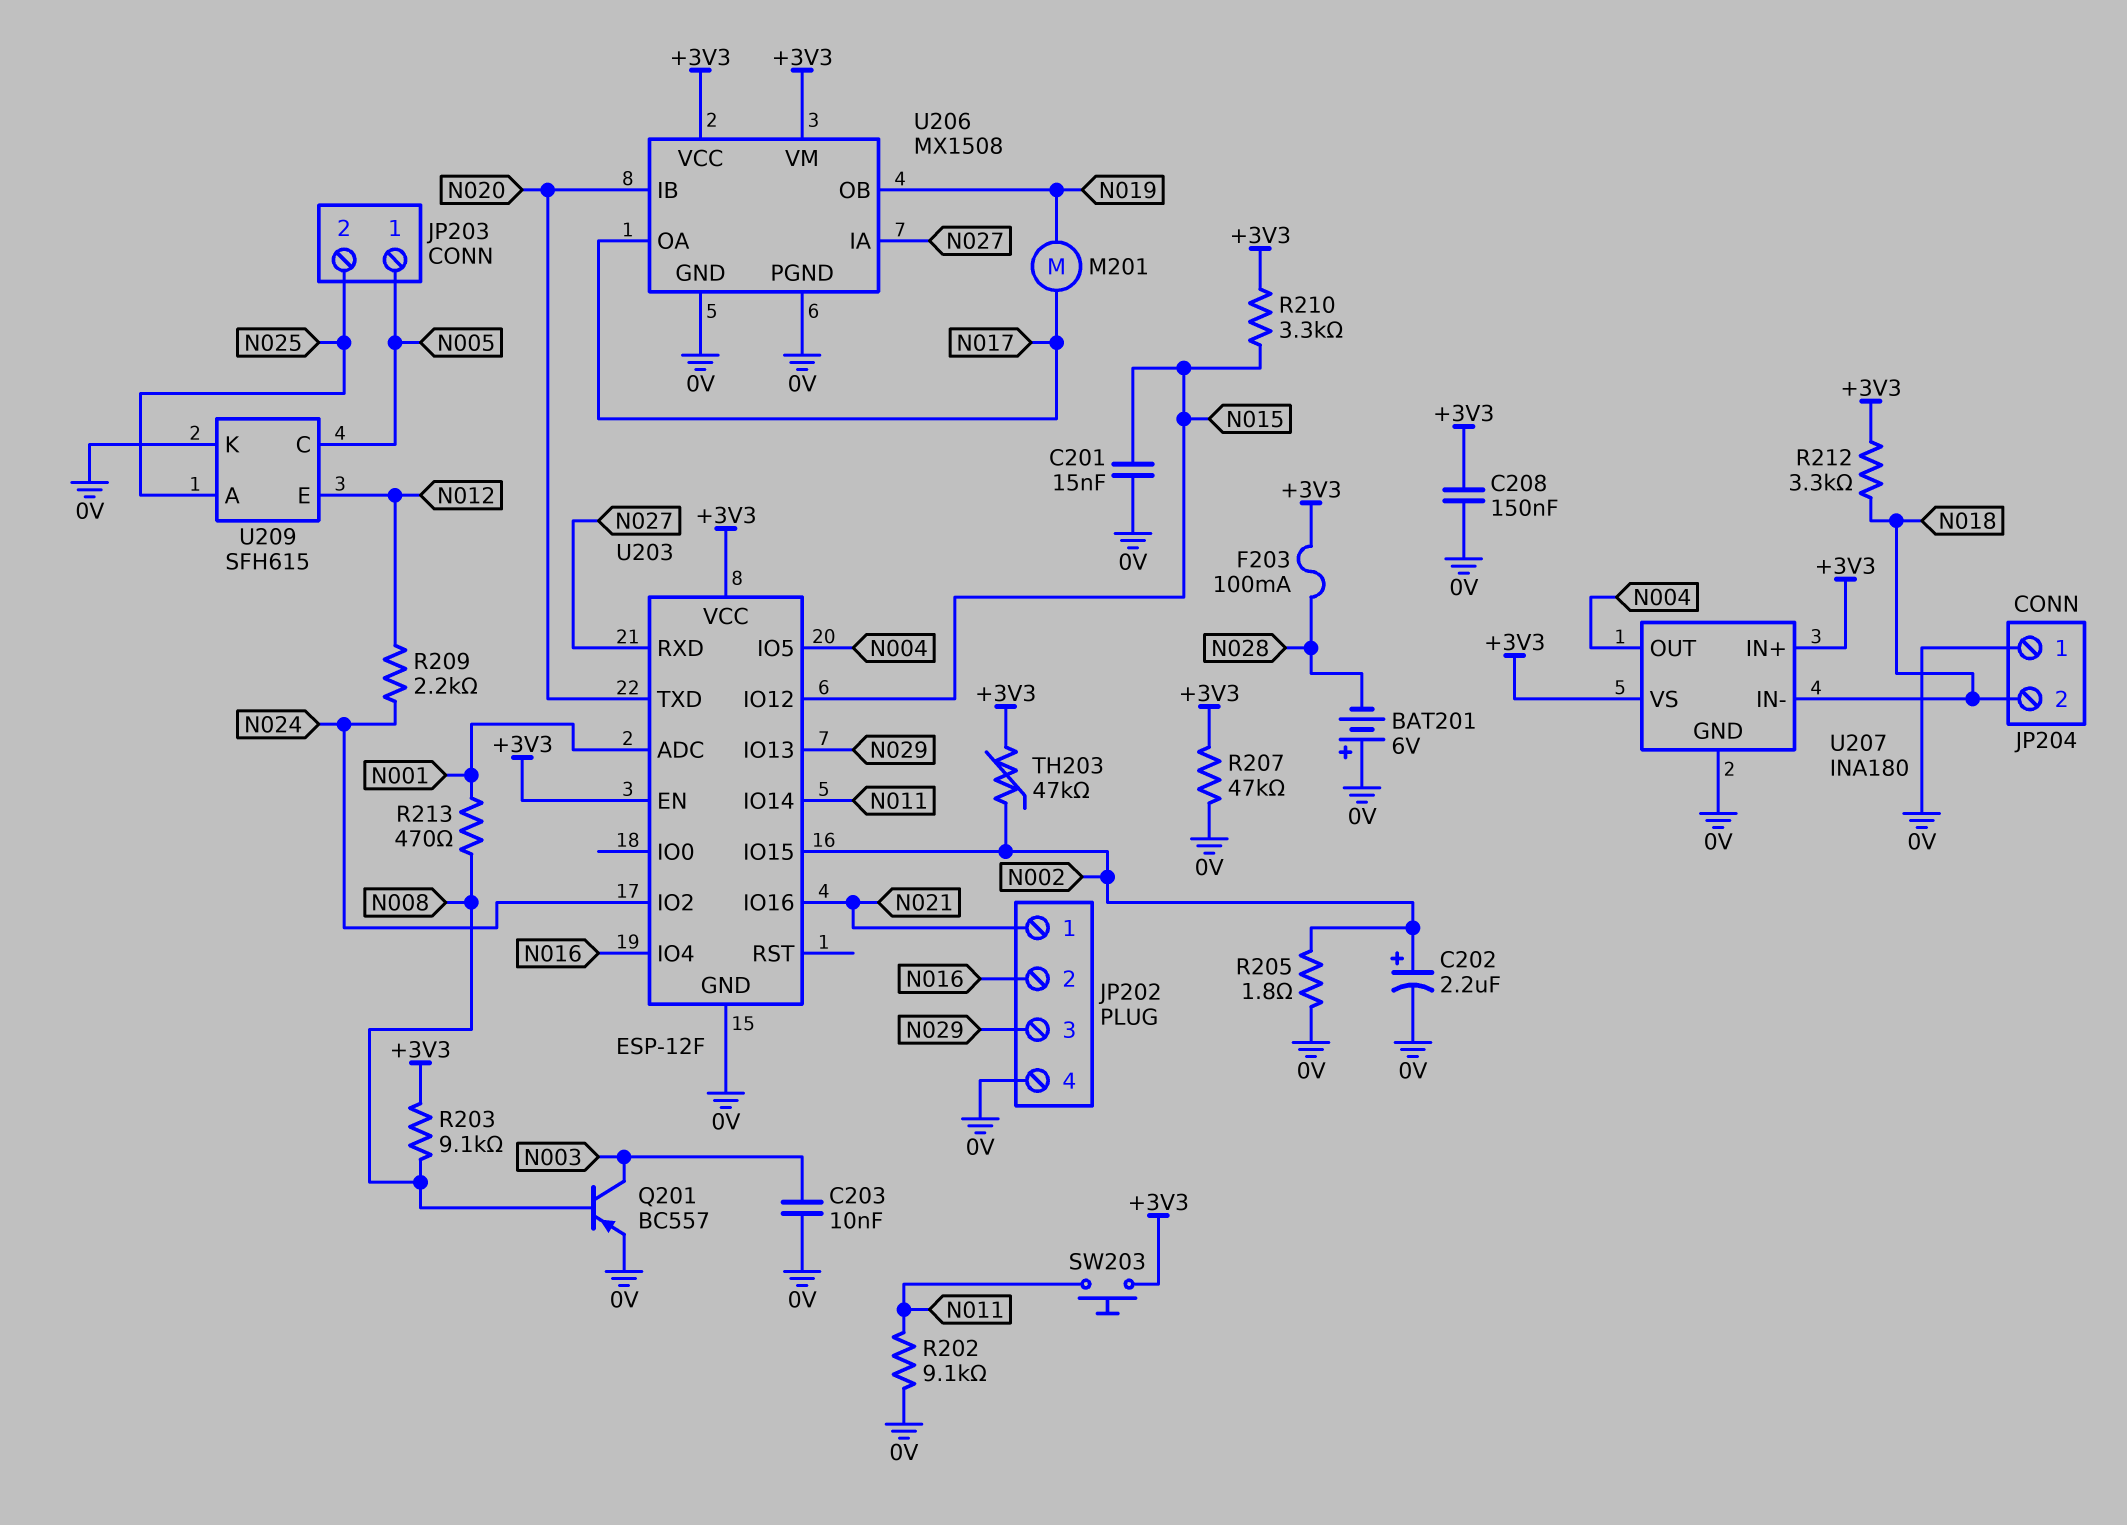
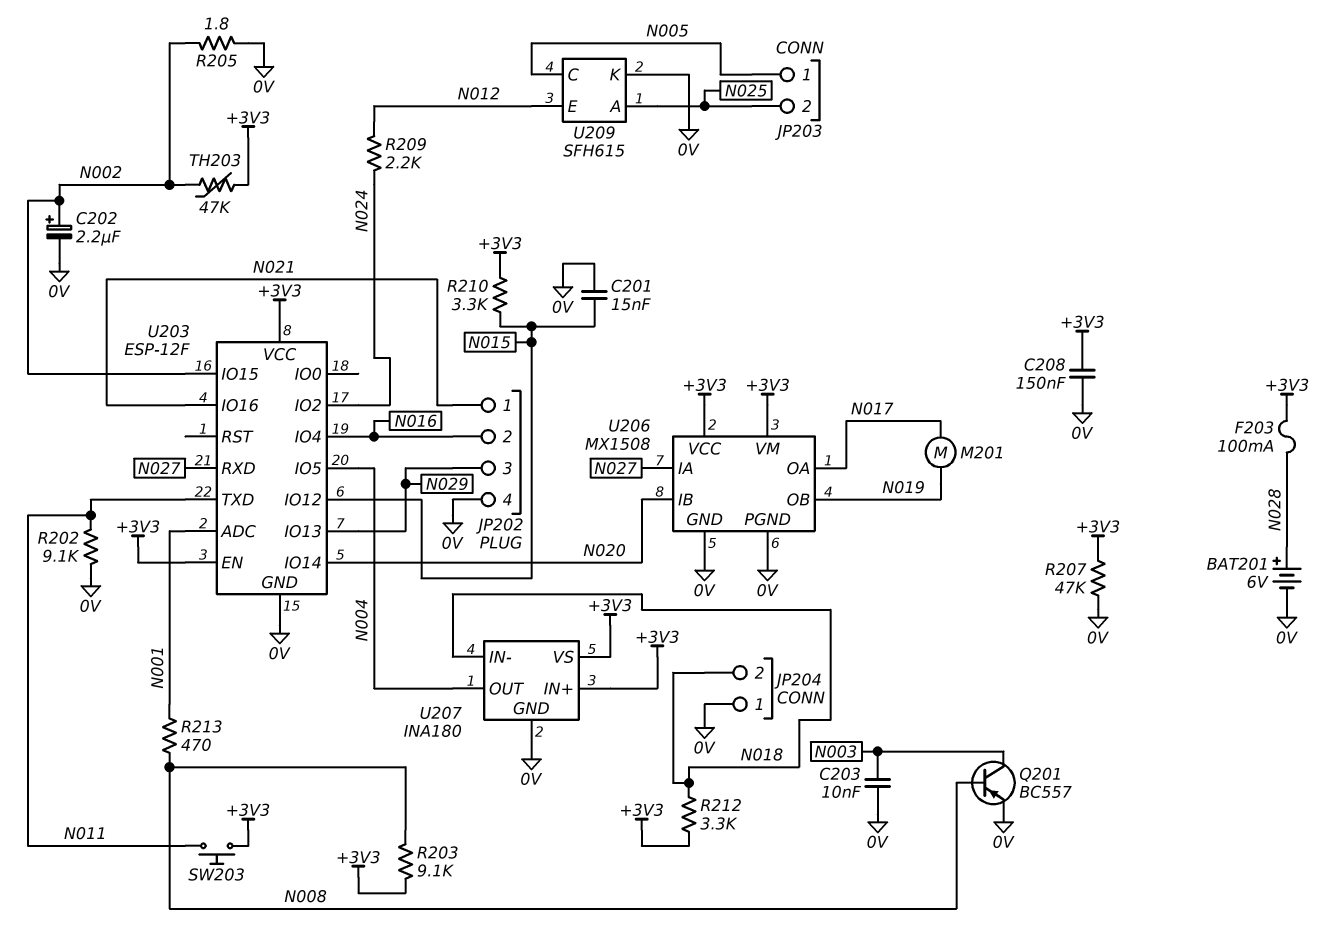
BAT201: 6V (plus 0V, minus N028) -> 6V (plus N028, minus 0V)
U203 pin IO14: N011 -> N020
U203 pin TXD: N020 -> N011

